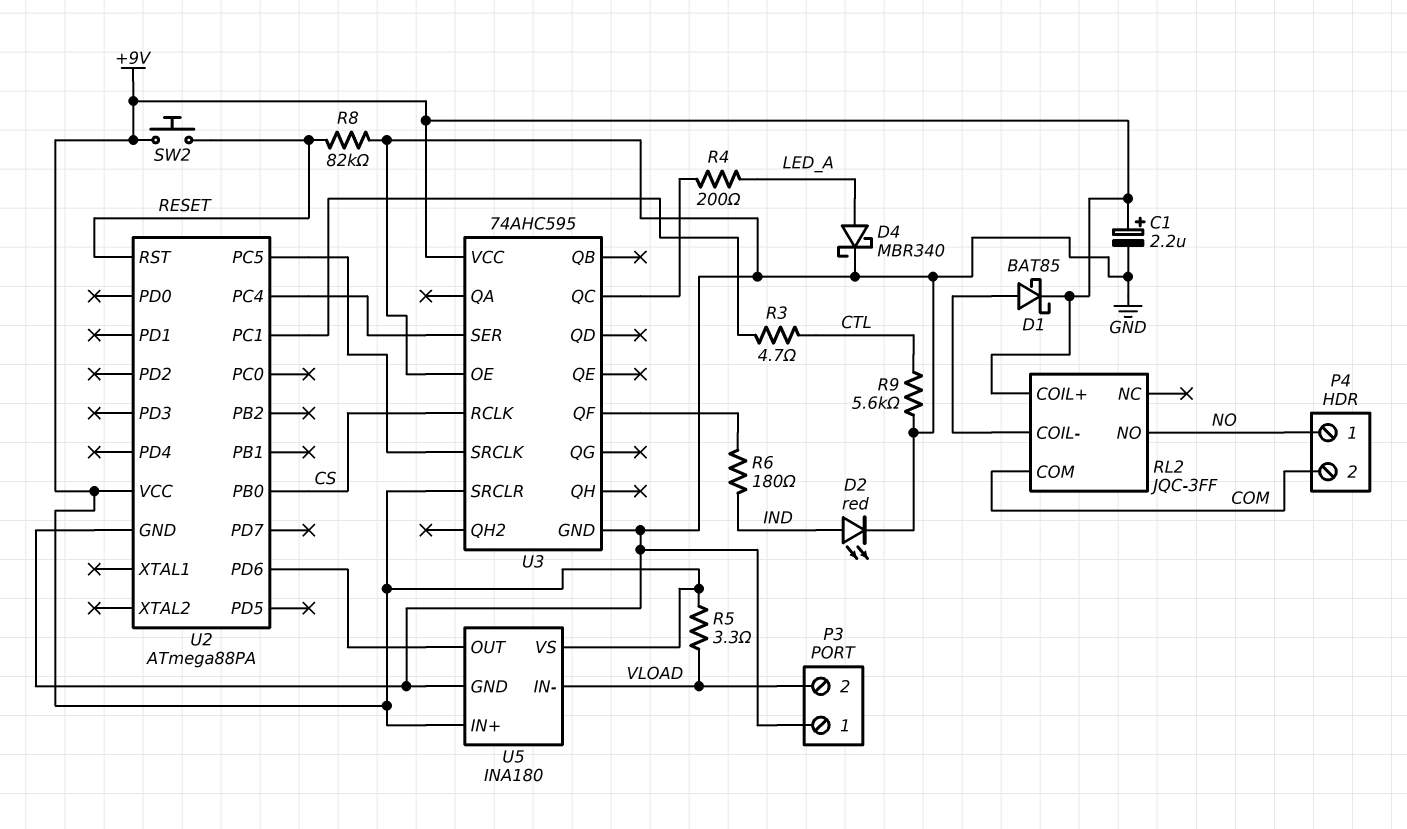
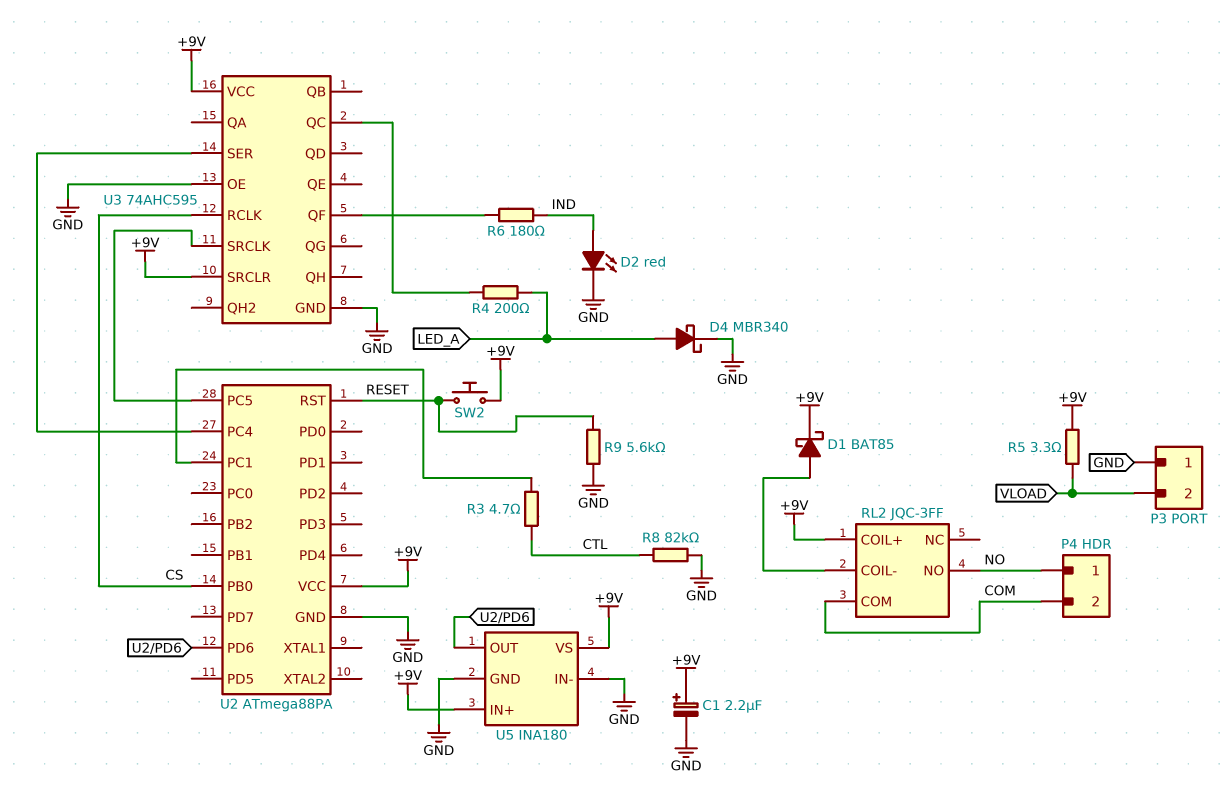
R8: 82k (GND, RESET) -> 82k (CTL, GND)
R9: 5.6k (CTL, GND) -> 5.6k (GND, RESET)
U5 pin IN-: VLOAD -> GND

